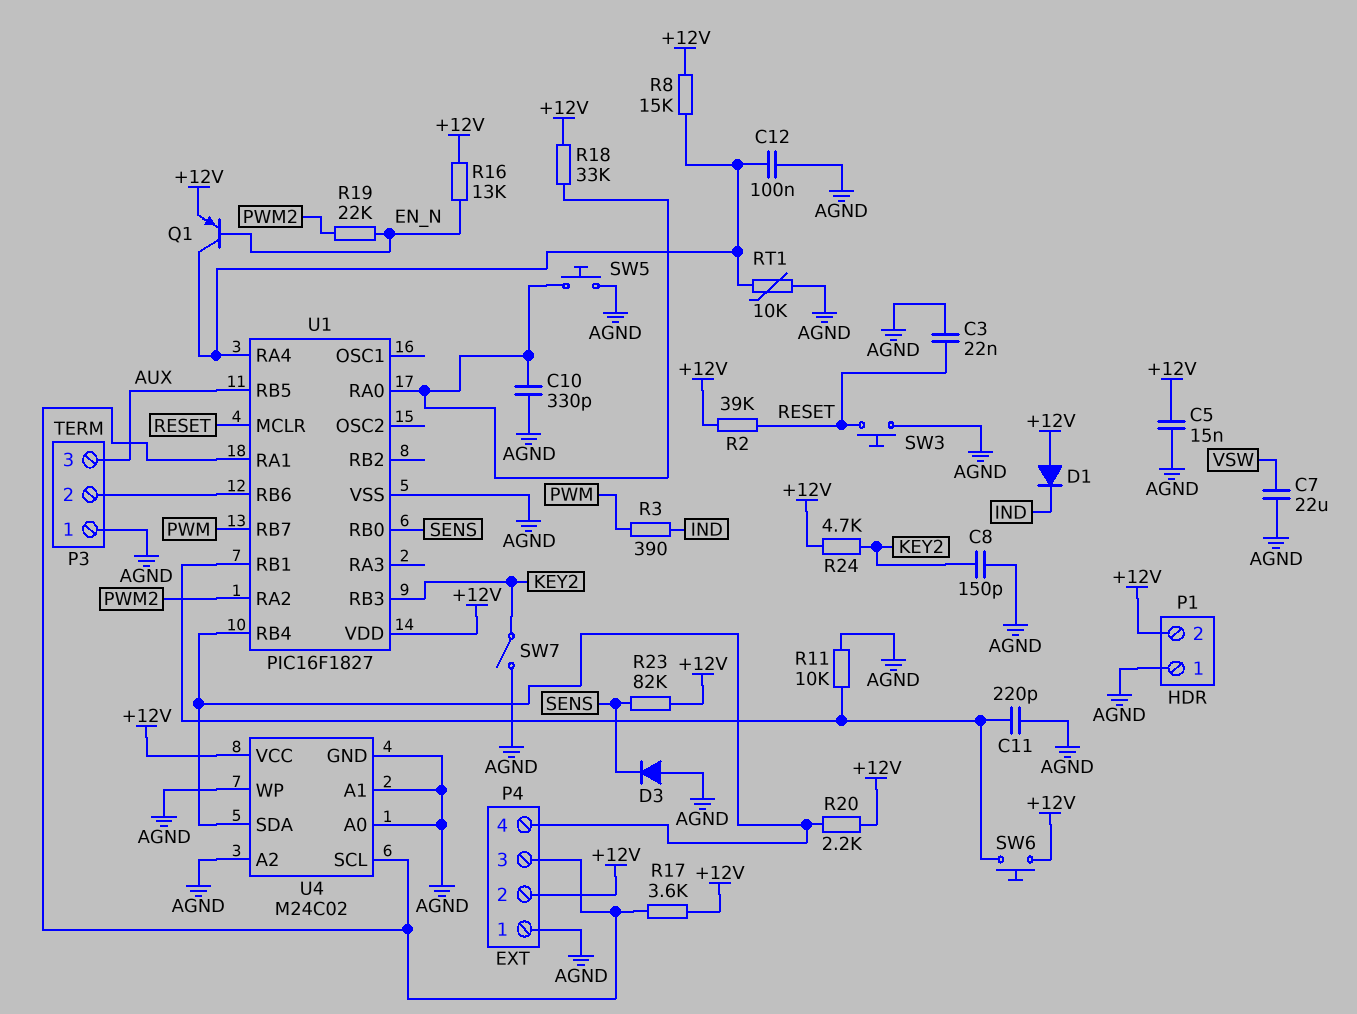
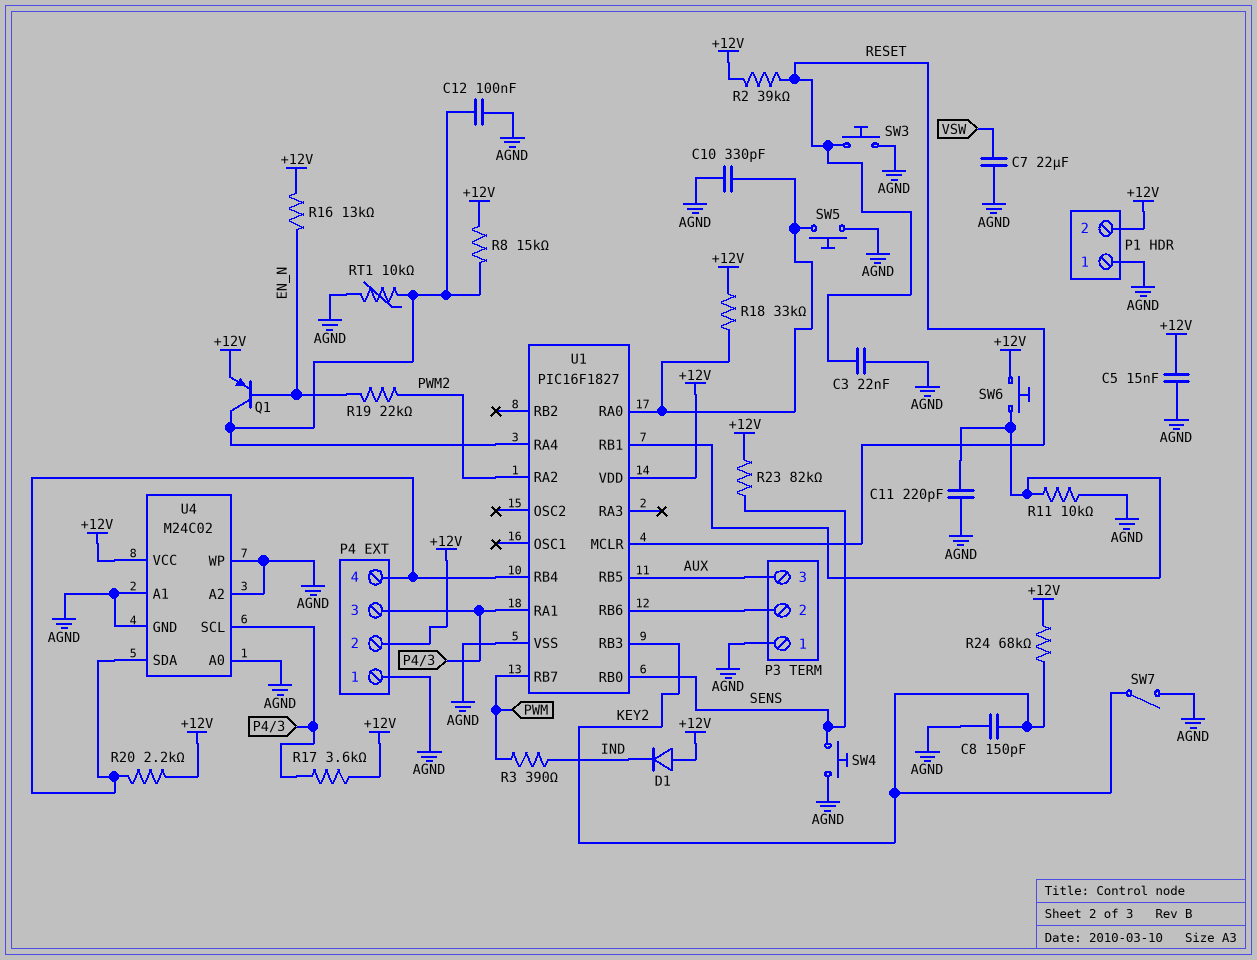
D3: diode (A AGND, K SENS) -> none
R24: 4.7k (+12V, KEY2) -> 68k (+12V, KEY2)
SW4: none -> button (AGND, SENS)

